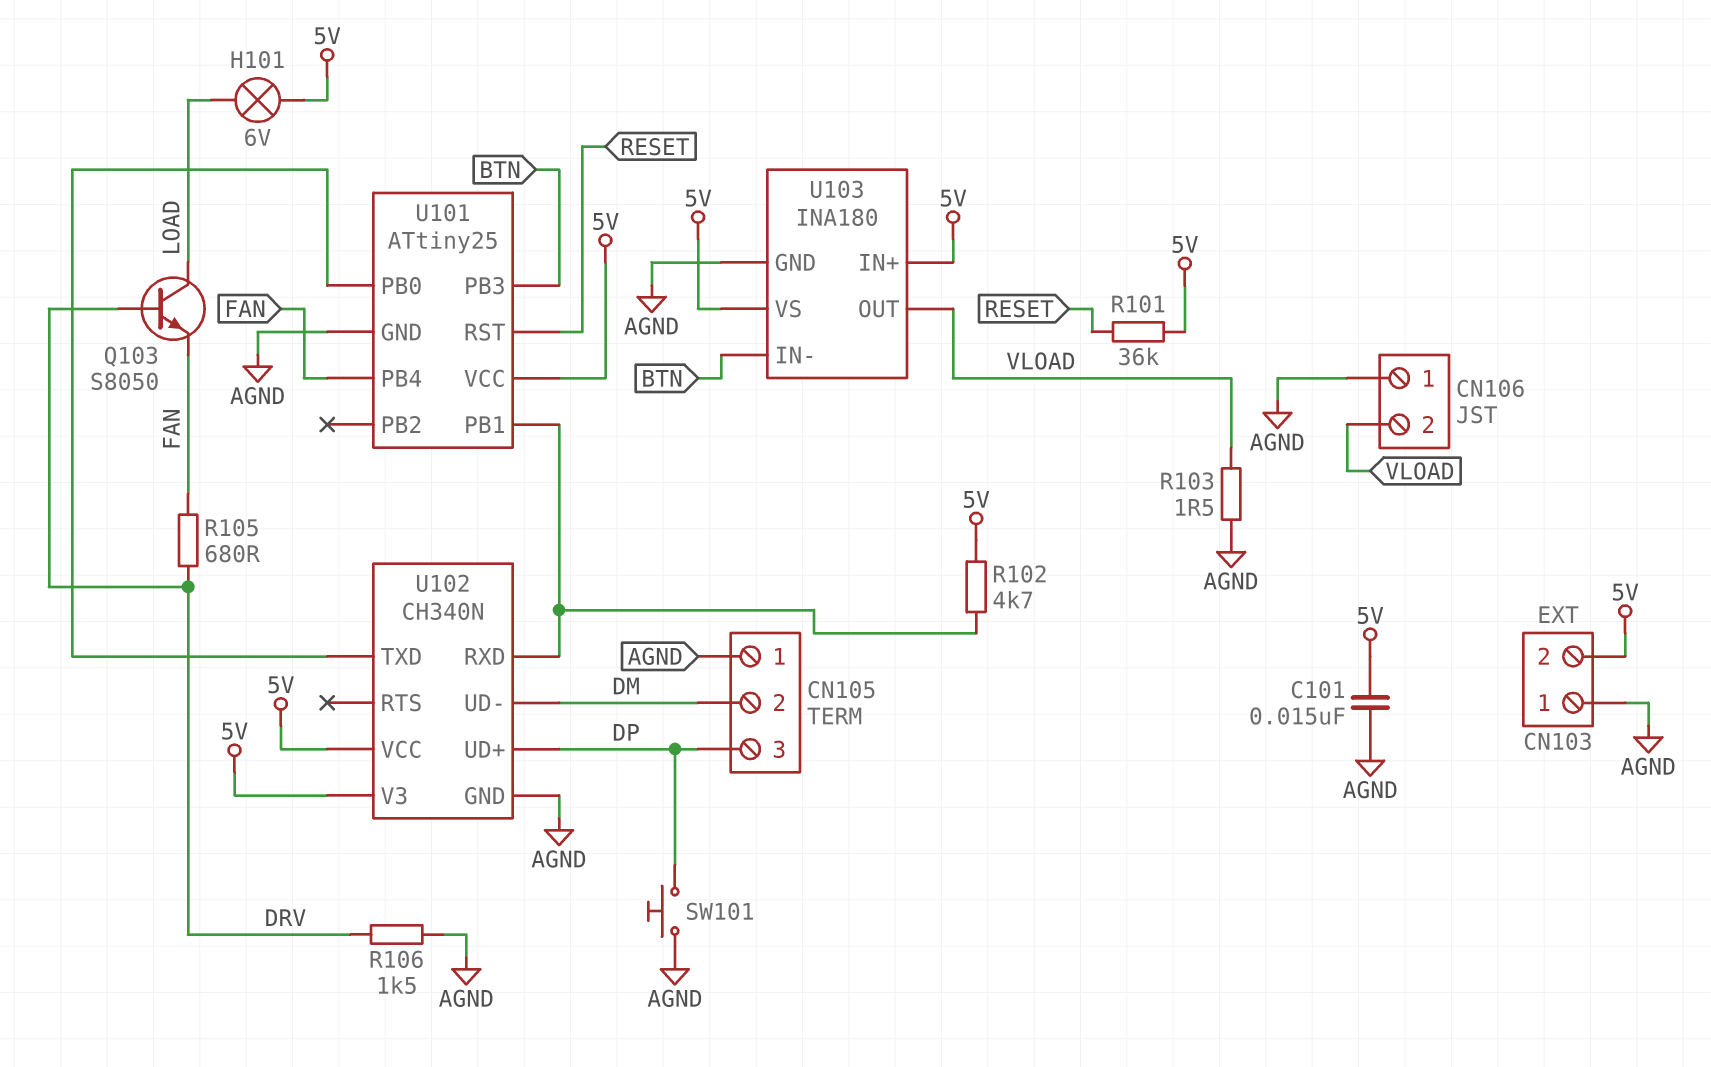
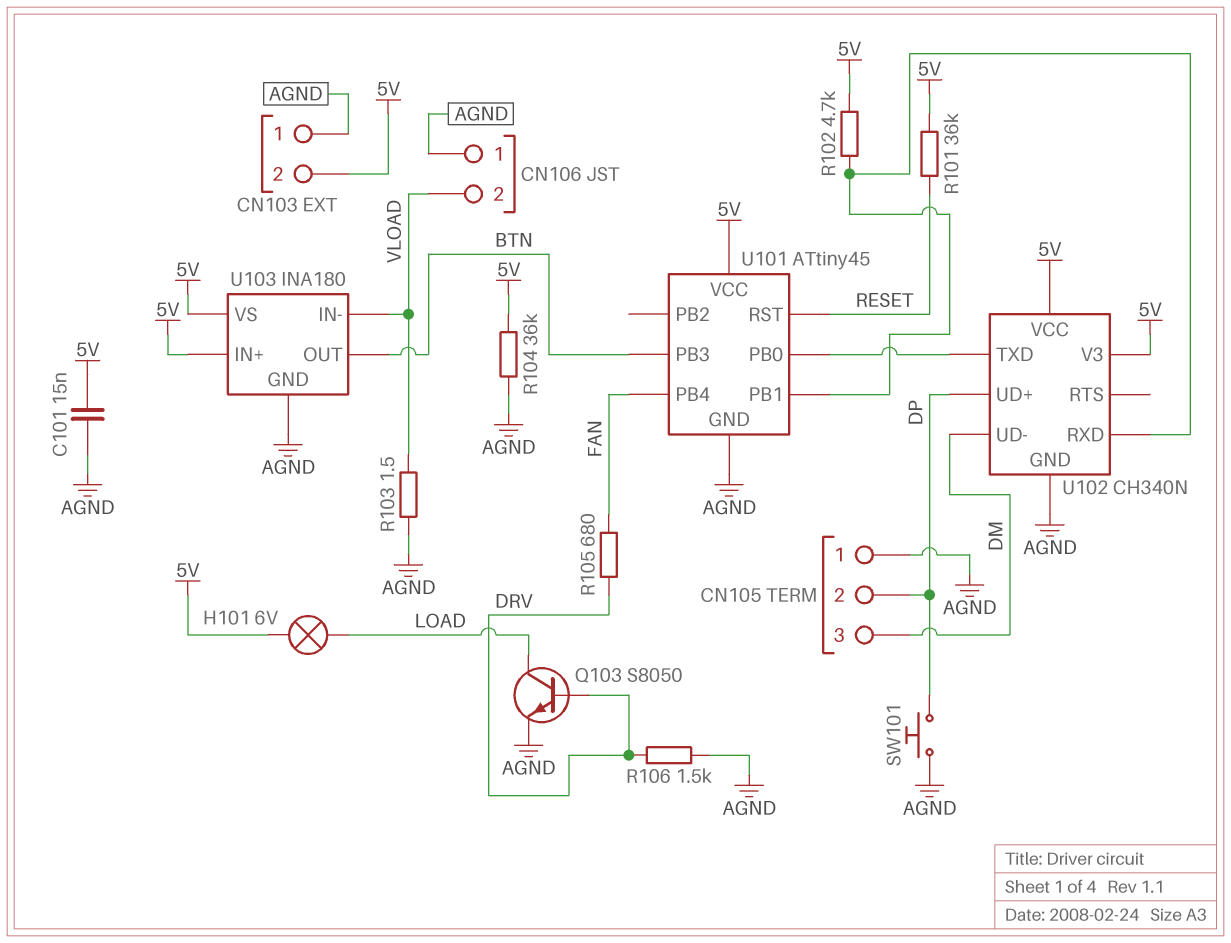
CN105 pin 2: DM -> DP
CN105 pin 3: DP -> DM
Q103: NPN S8050 (B DRV, C LOAD, E FAN) -> NPN S8050 (B DRV, C LOAD, E AGND)
R104: none -> 36k (5V, AGND)
U101: ATtiny25 -> ATtiny45
U103 pin IN-: BTN -> VLOAD
U103 pin OUT: VLOAD -> BTN

